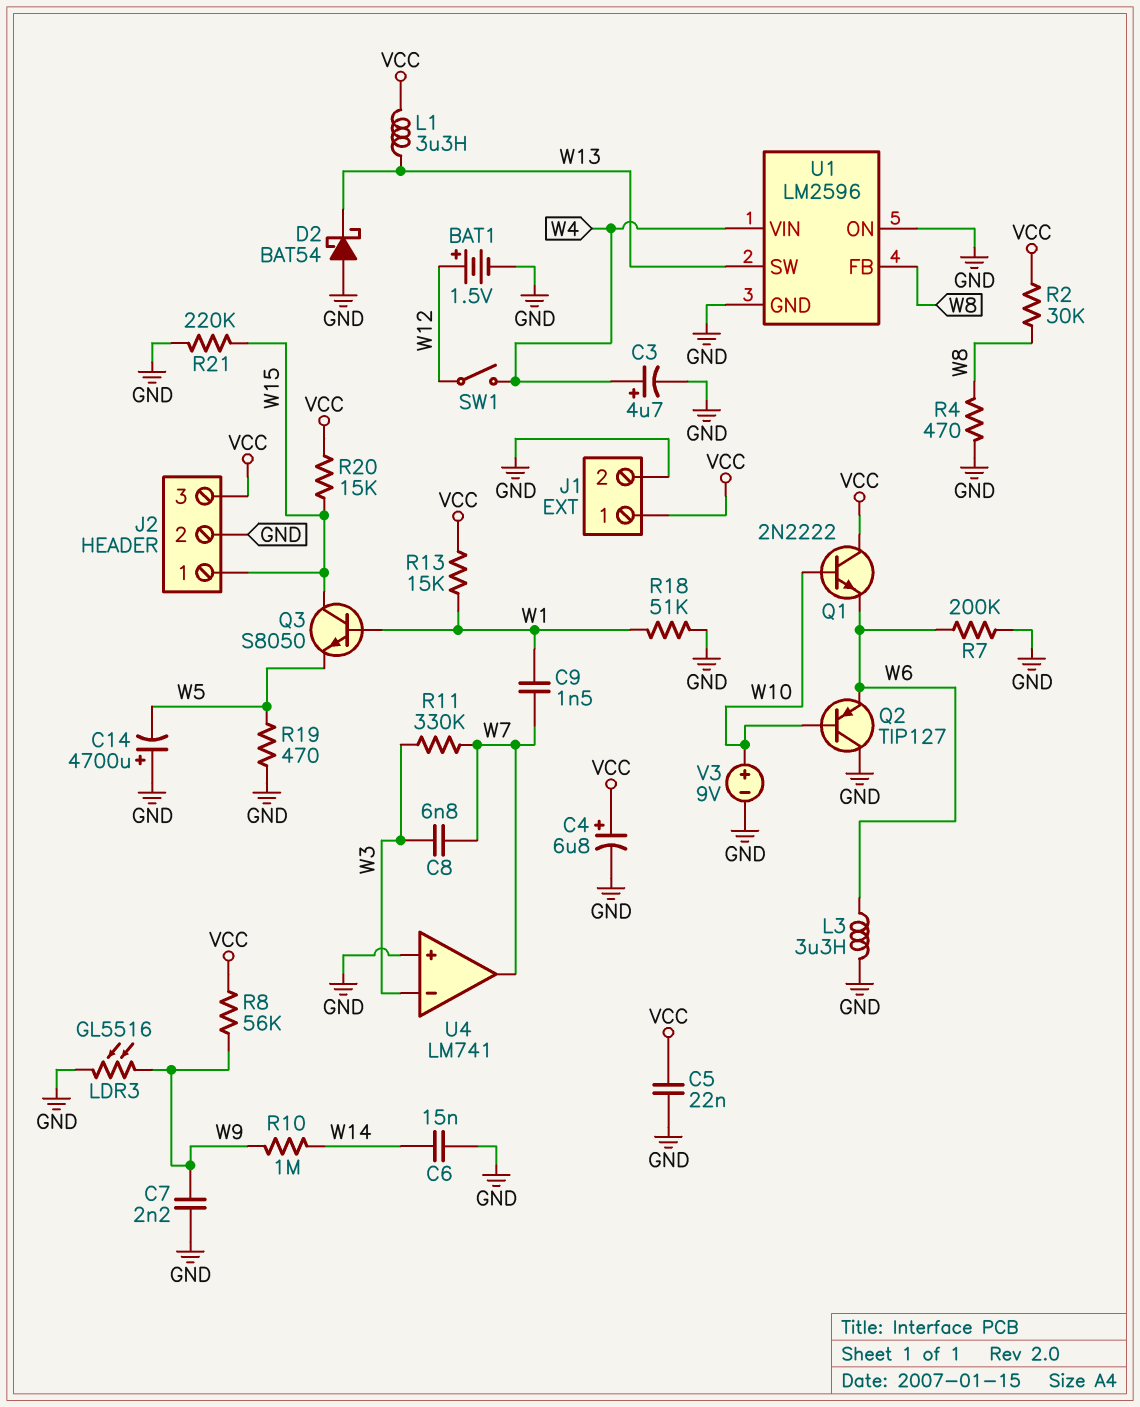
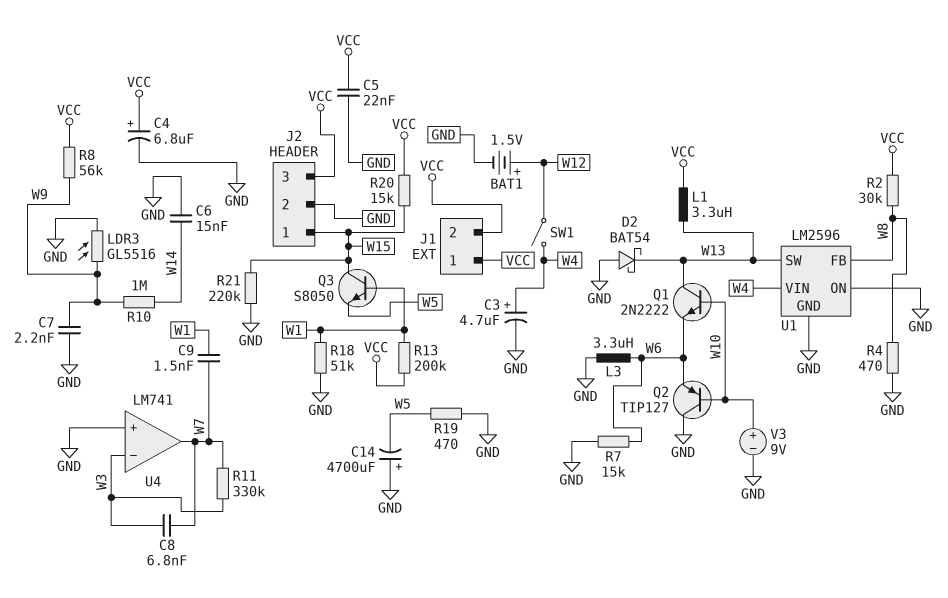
J1 pin 2: GND -> VCC
Q1: NPN 2N2222 (B W10, C VCC, E W6) -> NPN 2N2222 (B W10, C W13, E W6)
R7: 200k (GND, W6) -> 15k (GND, W6)
R13: 15k (VCC, W1) -> 200k (VCC, W1)

